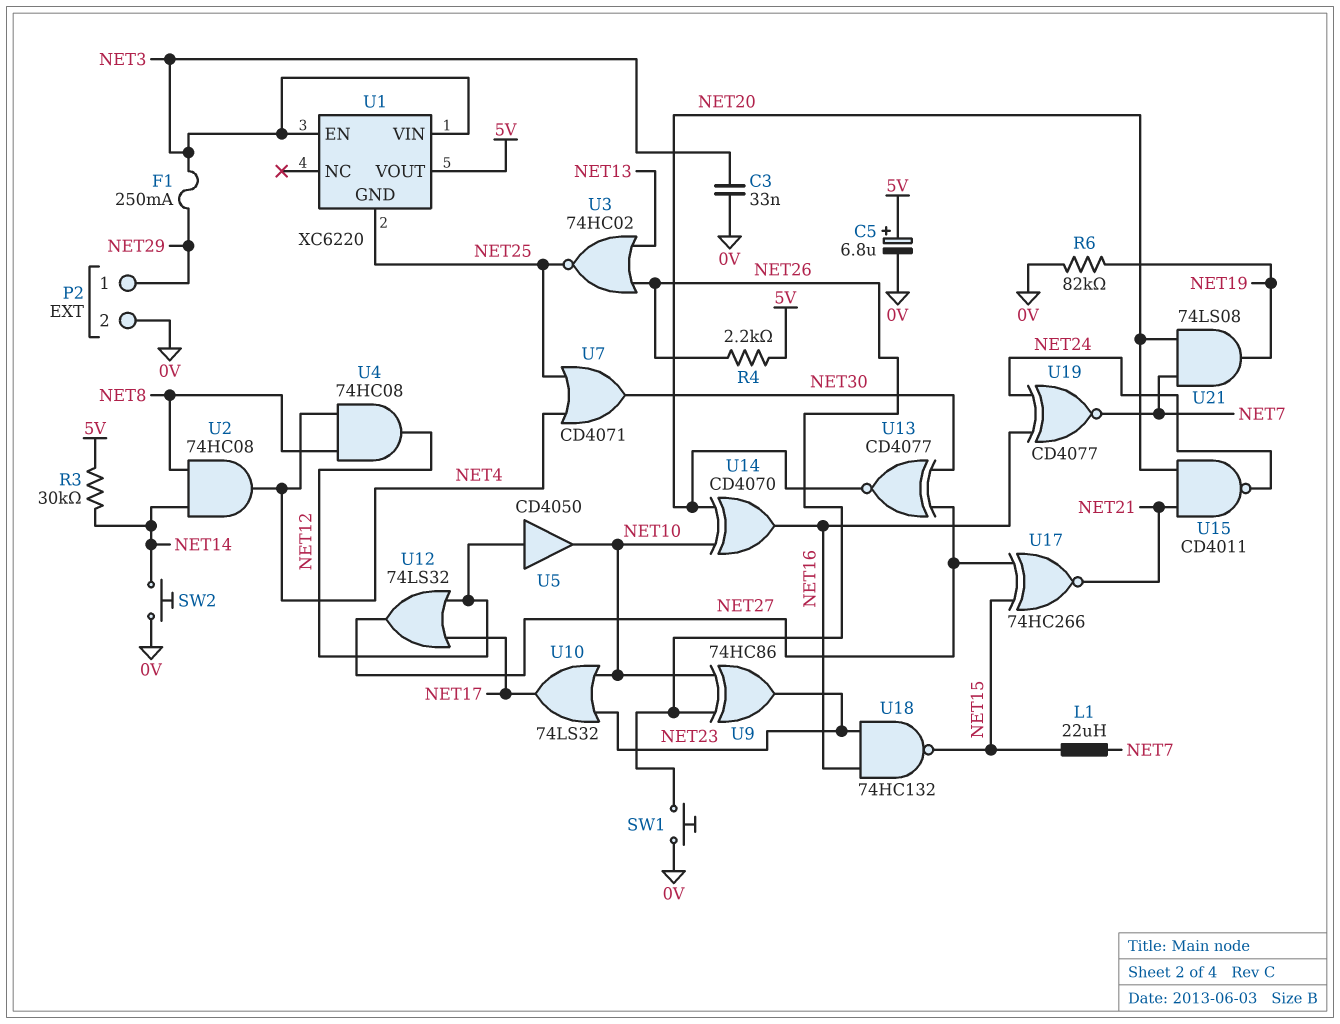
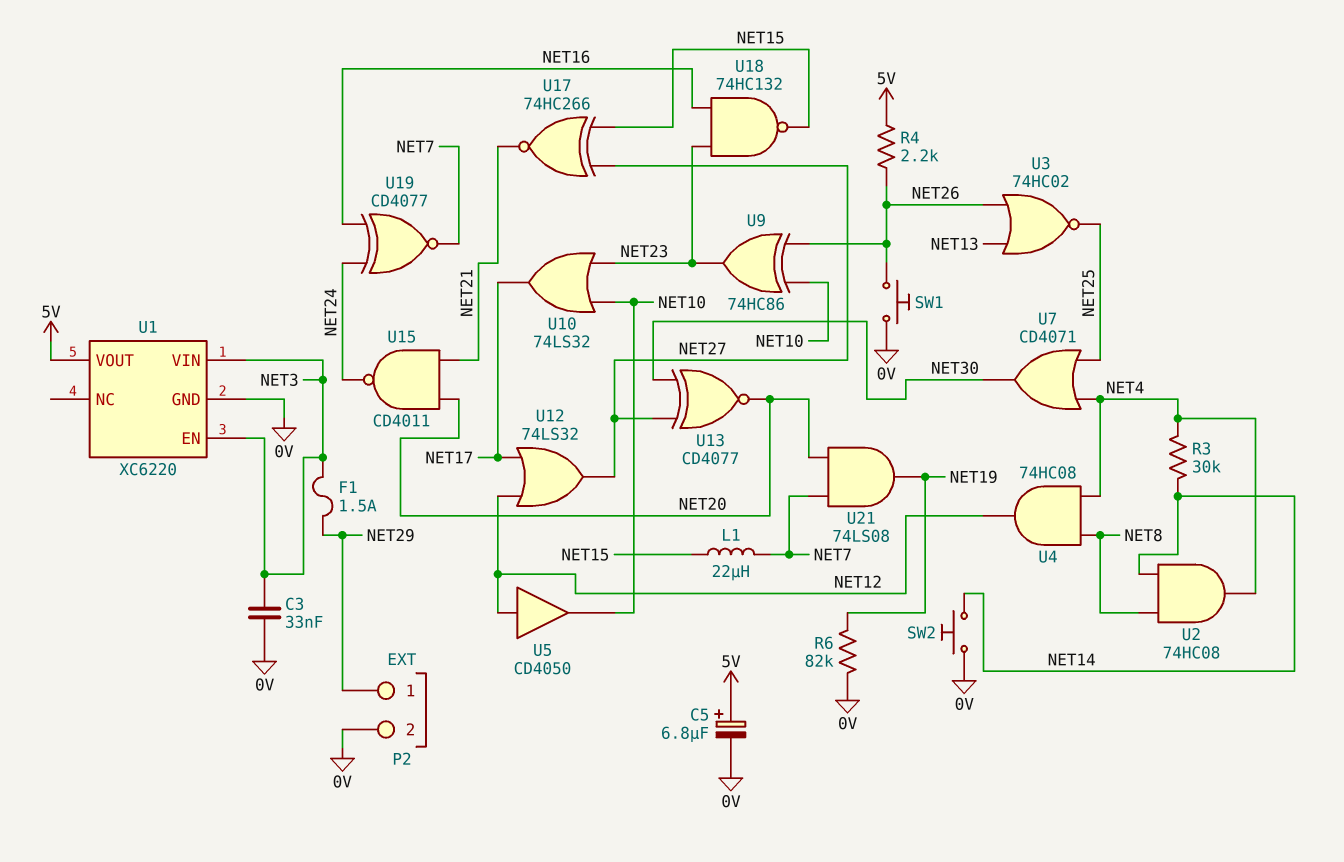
F1: 250mA (NET3, NET29) -> 1.5A (NET3, NET29)
R3: 30k (5V, NET14) -> 30k (NET4, NET14)
U1 pin GND: NET25 -> 0V
U14: XOR CD4070 (in NET10, in NET20, out NET16) -> none

